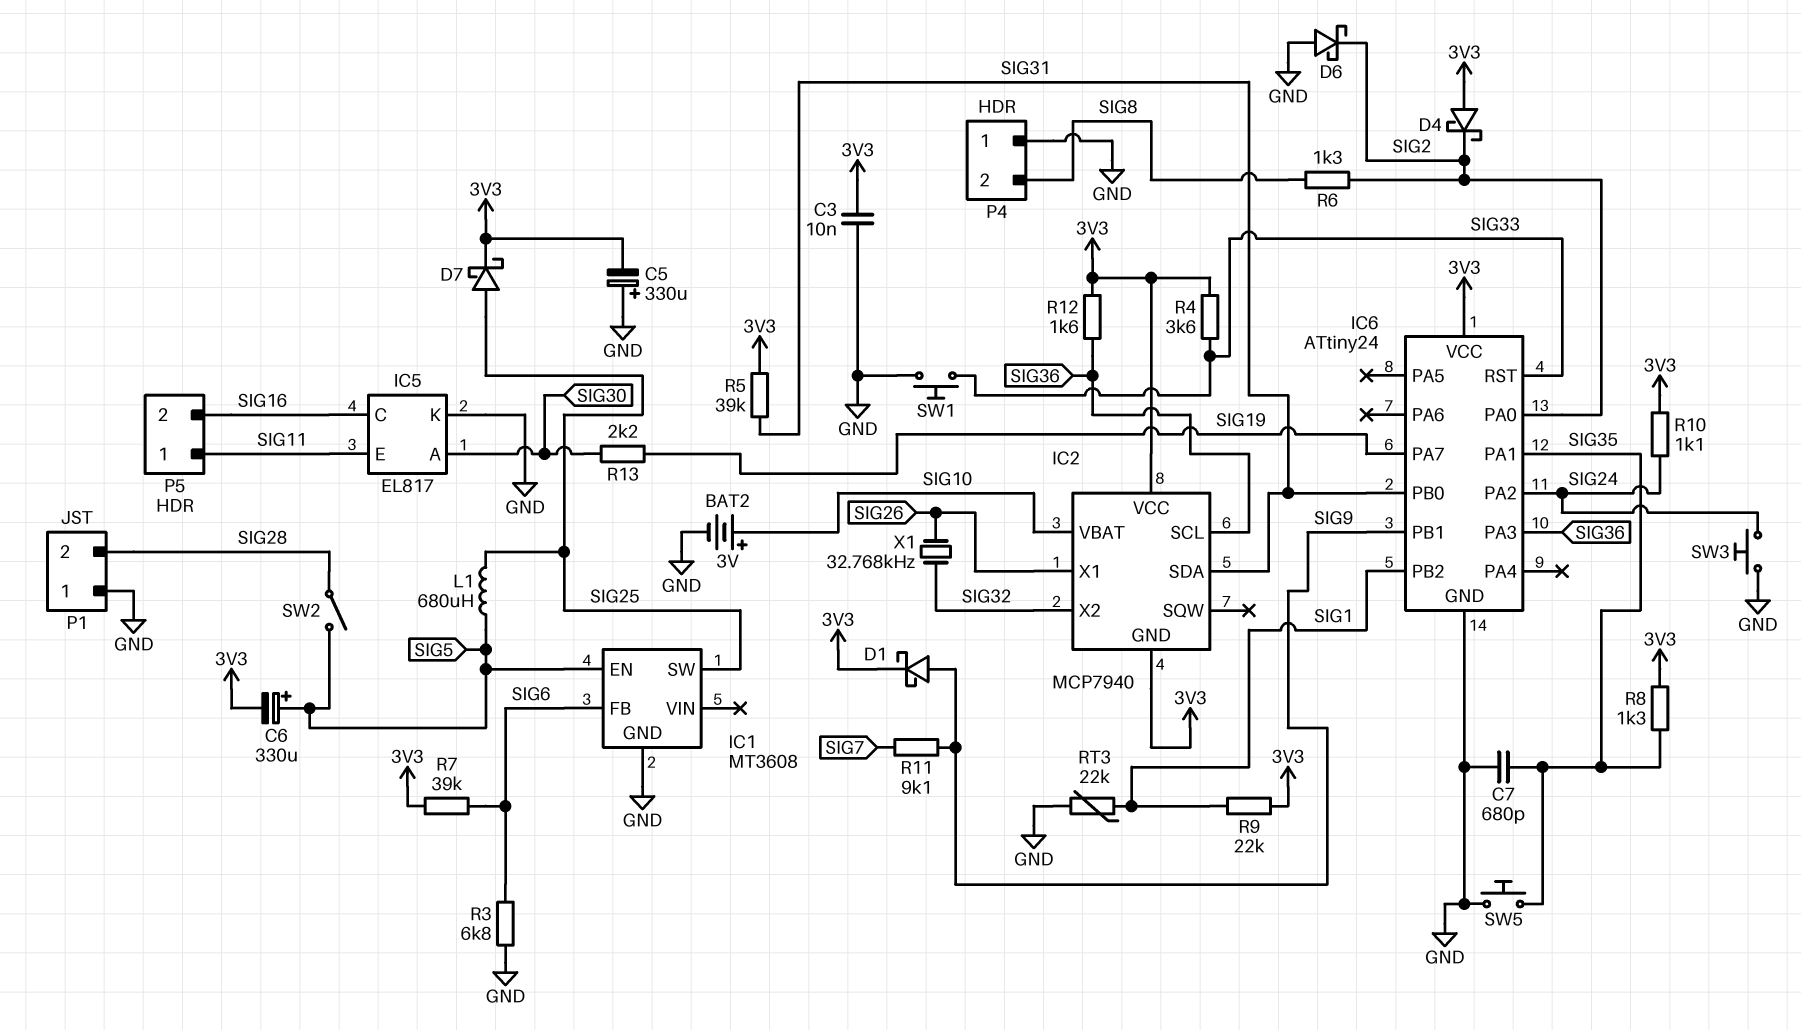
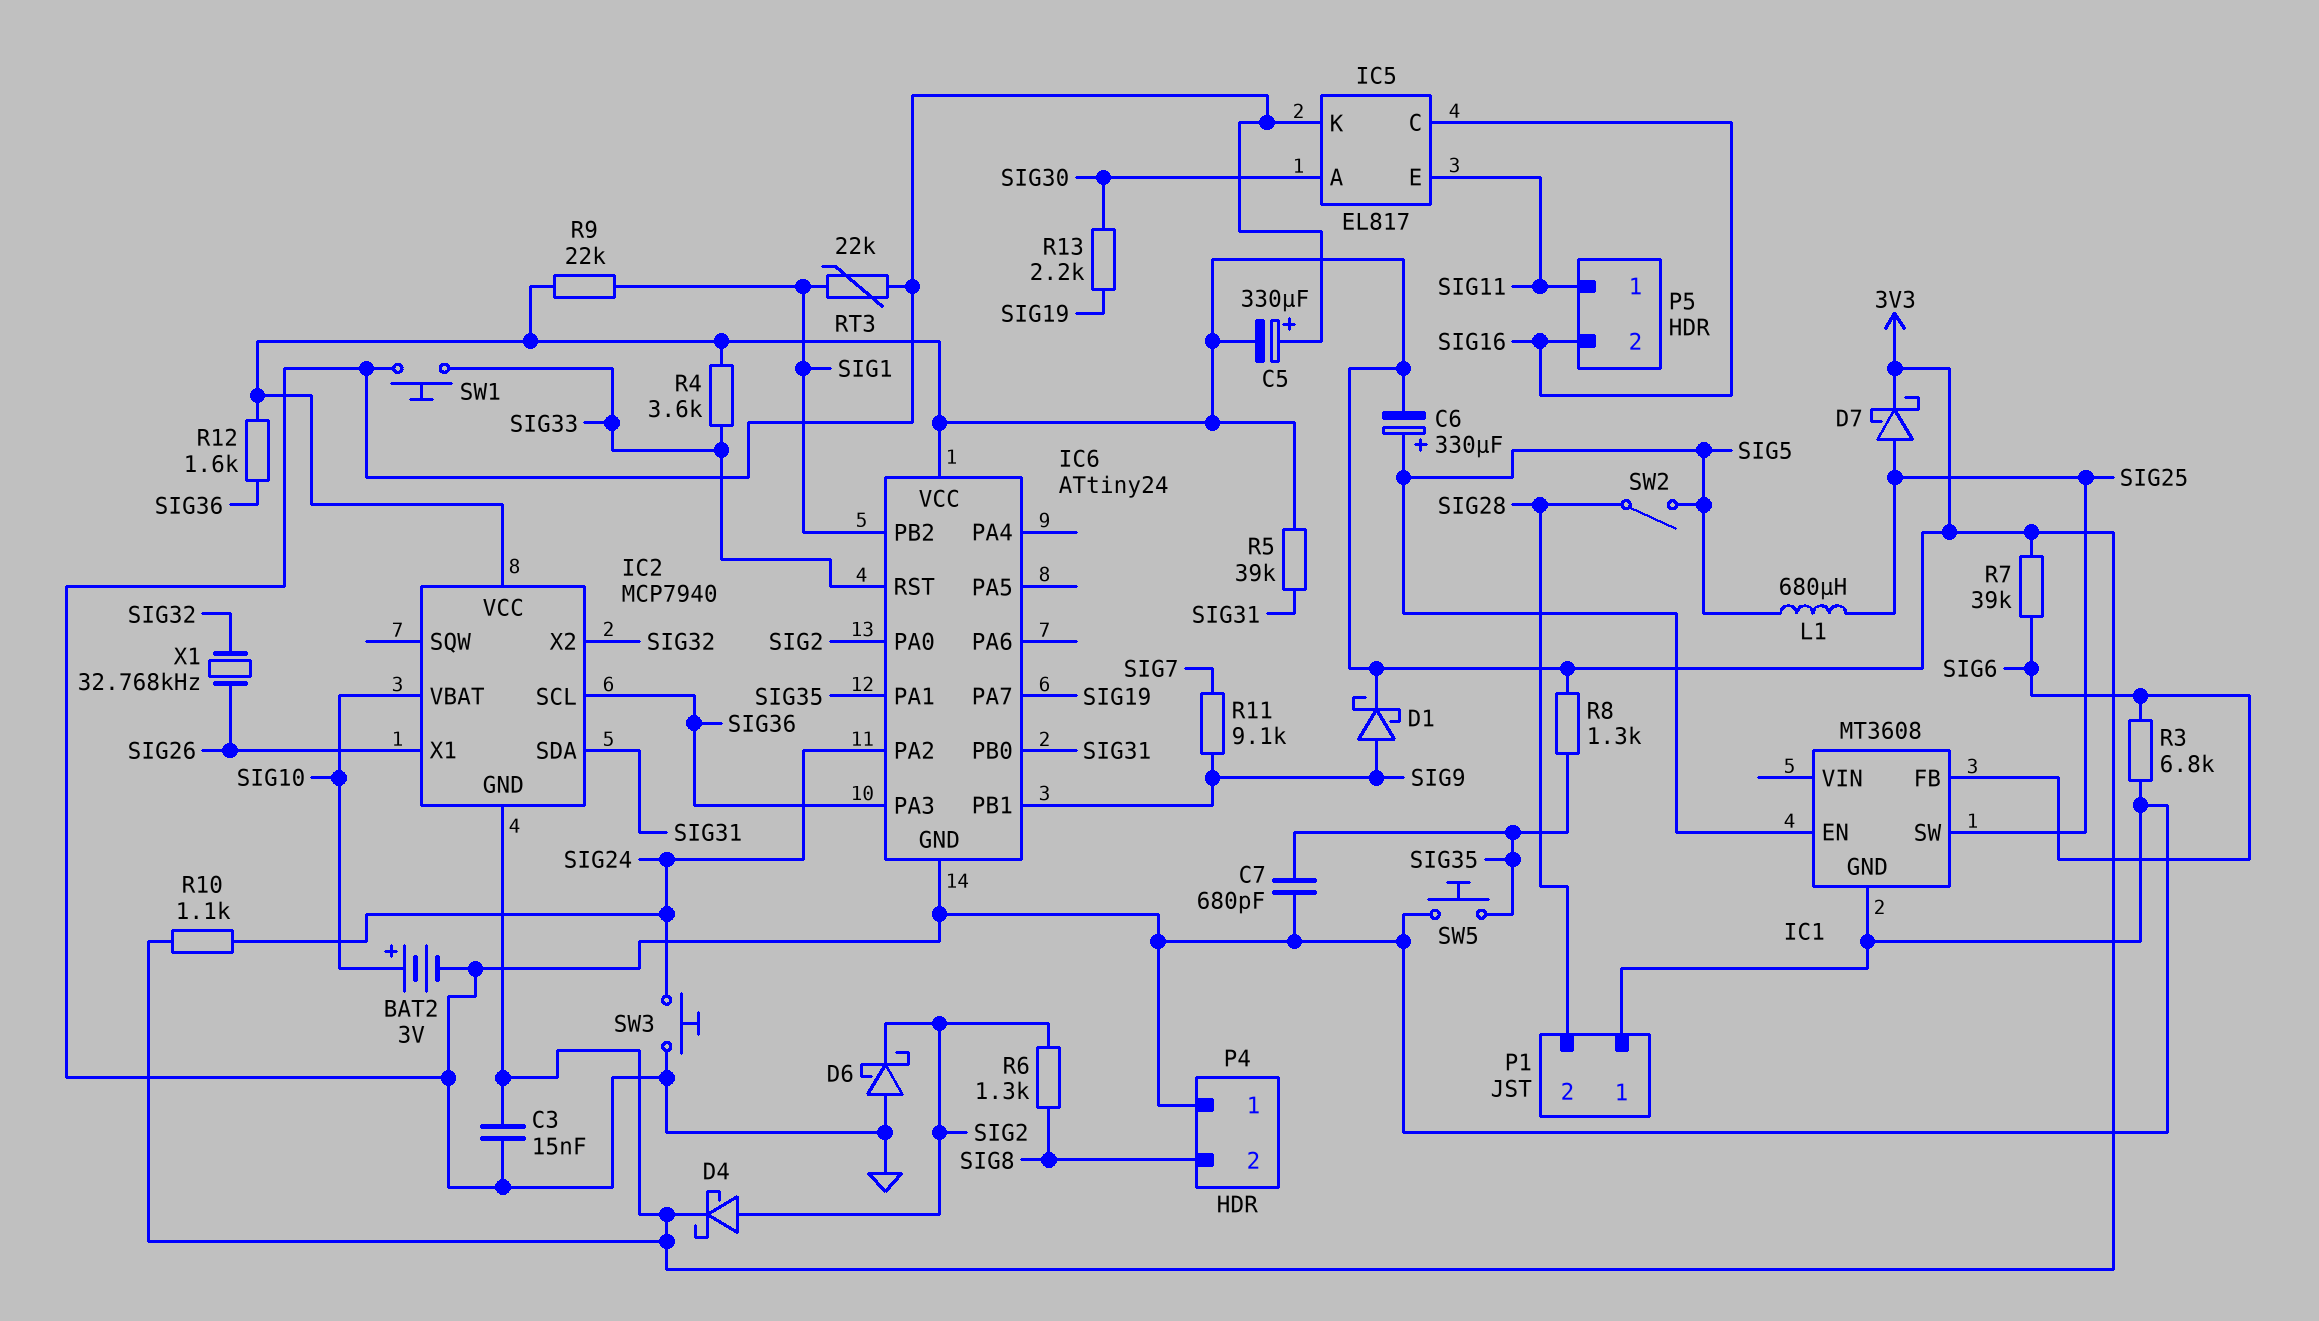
C3: 10nF (3V3, GND) -> 15nF (3V3, GND)
D4: schottky (A 3V3, K SIG2) -> schottky (A SIG2, K 3V3)

